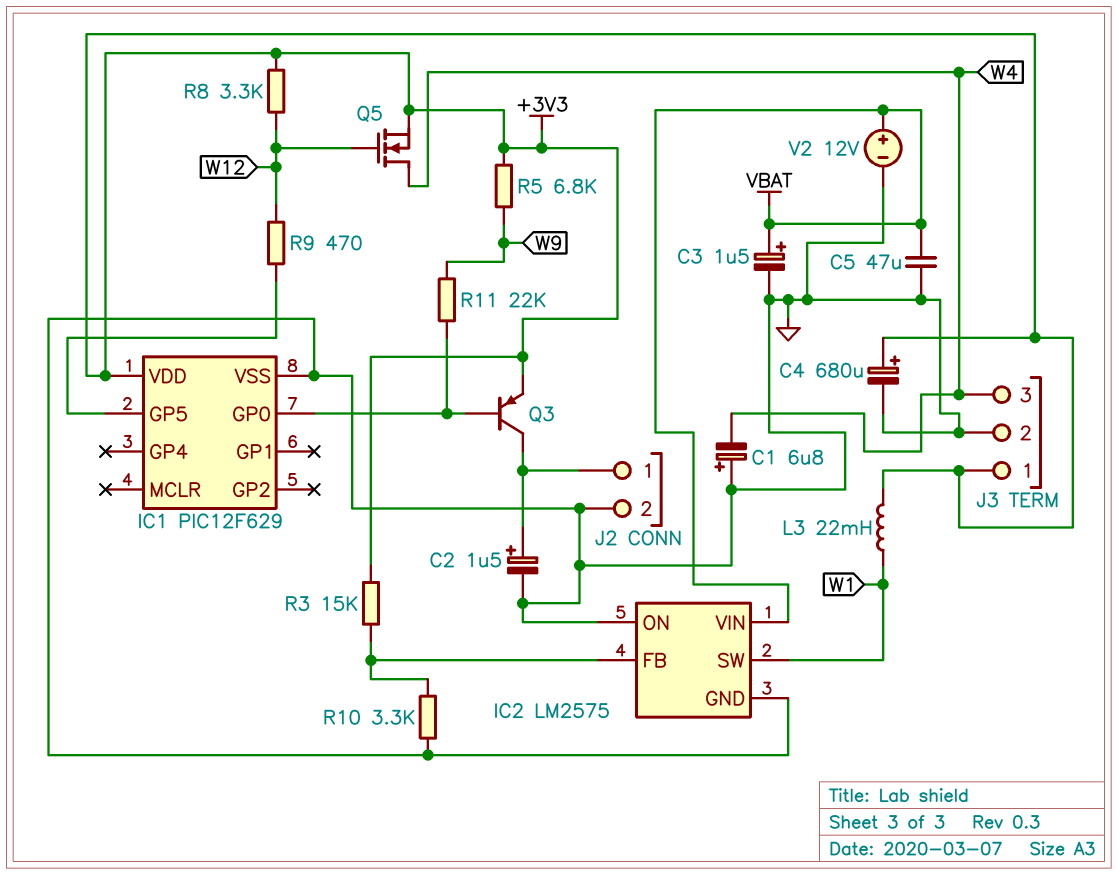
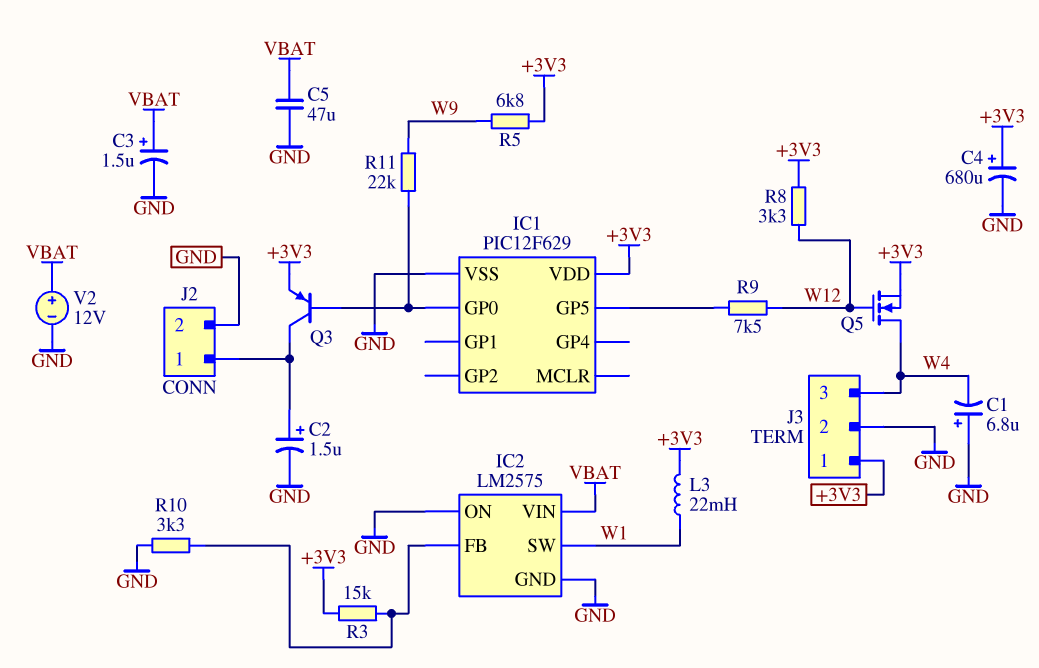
R9: 470 (IC1/GP5, W12) -> 7.5k (IC1/GP5, W12)

